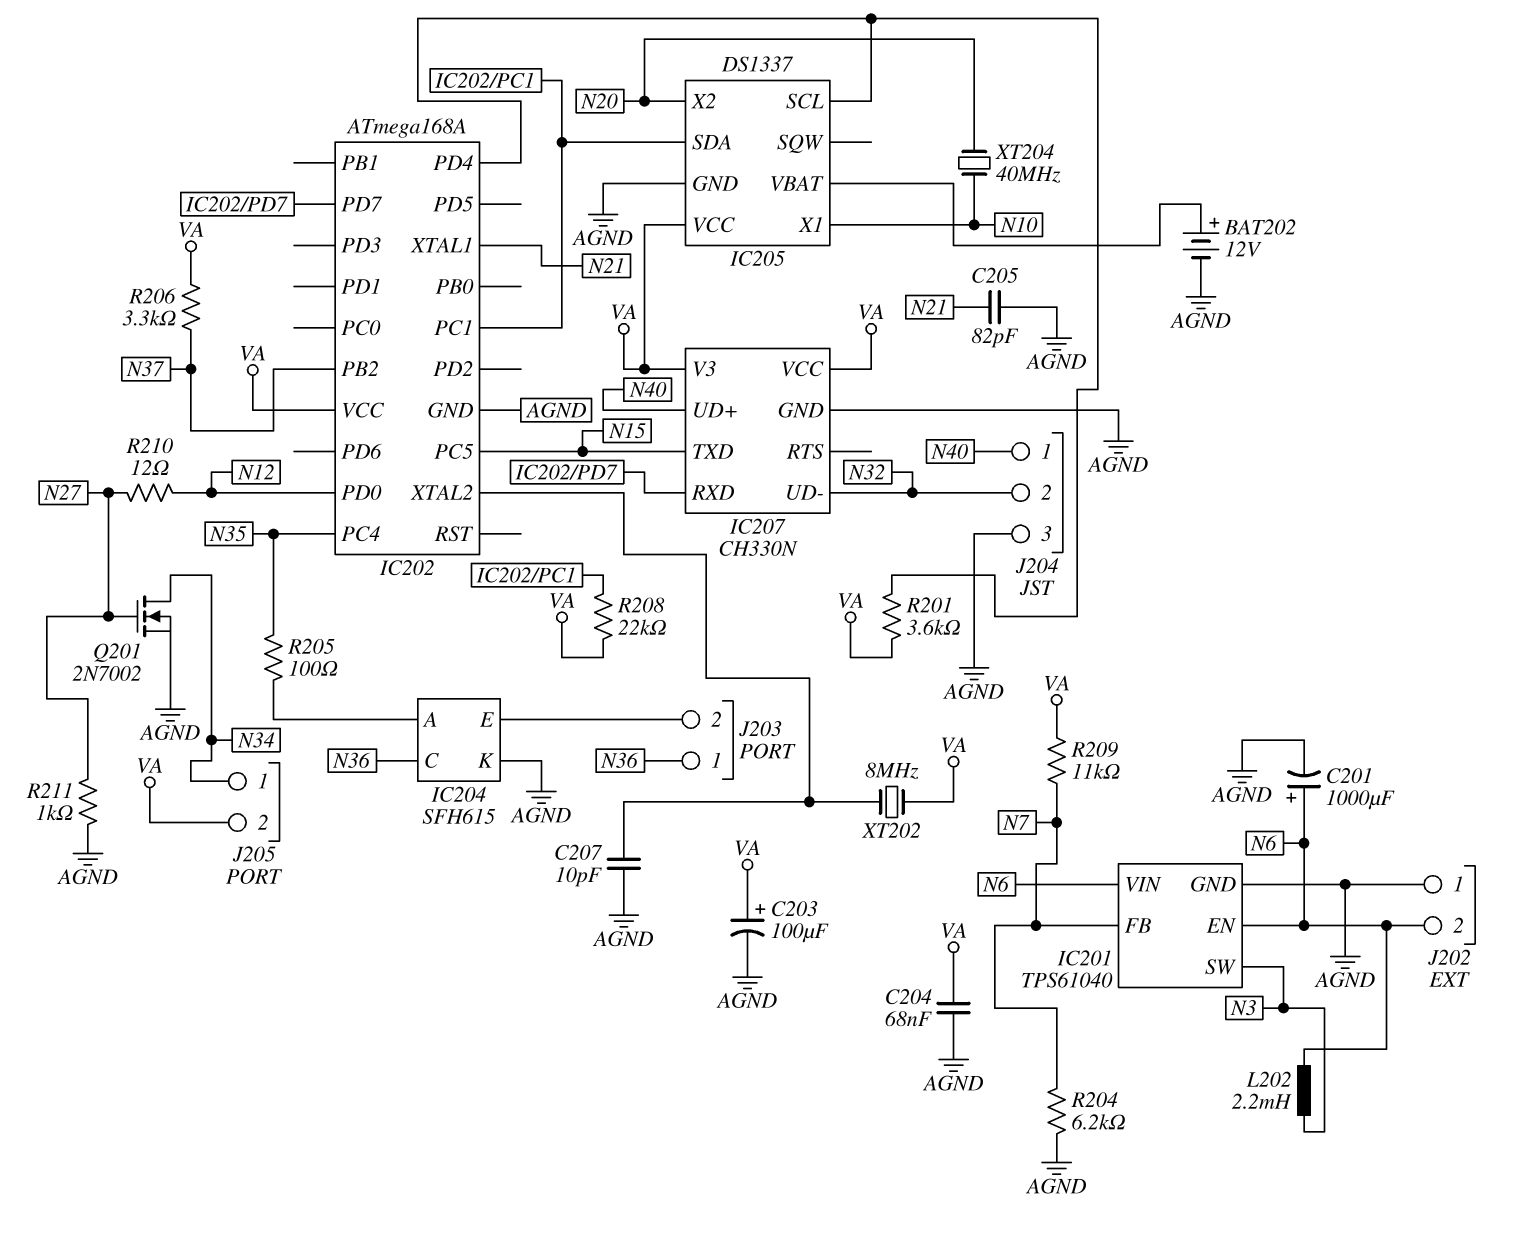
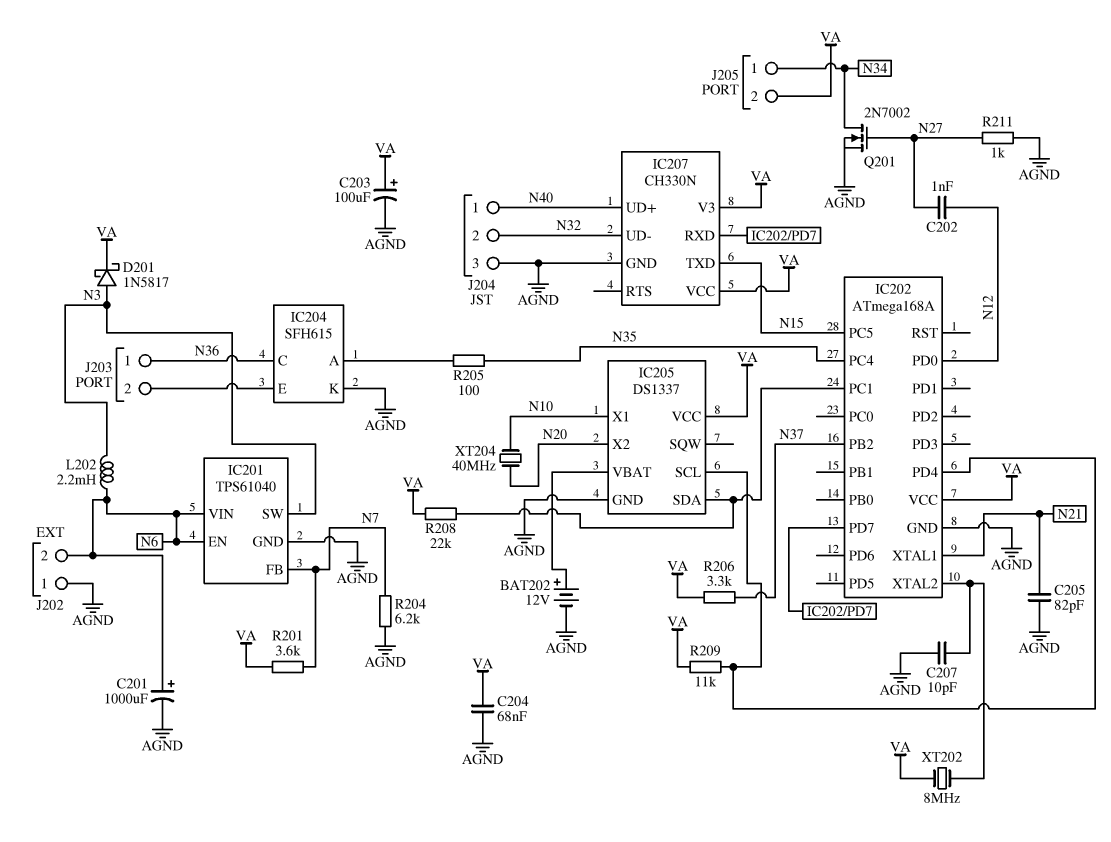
C202: none -> 1nF (N12, N27)
D201: none -> schottky 1N5817 (A N3, K VA)
R201: 3.6k (IC202/PD4, VA) -> 3.6k (N7, VA)
R209: 11k (N7, VA) -> 11k (IC202/PD4, VA)
R210: 12 (N12, N27) -> none

